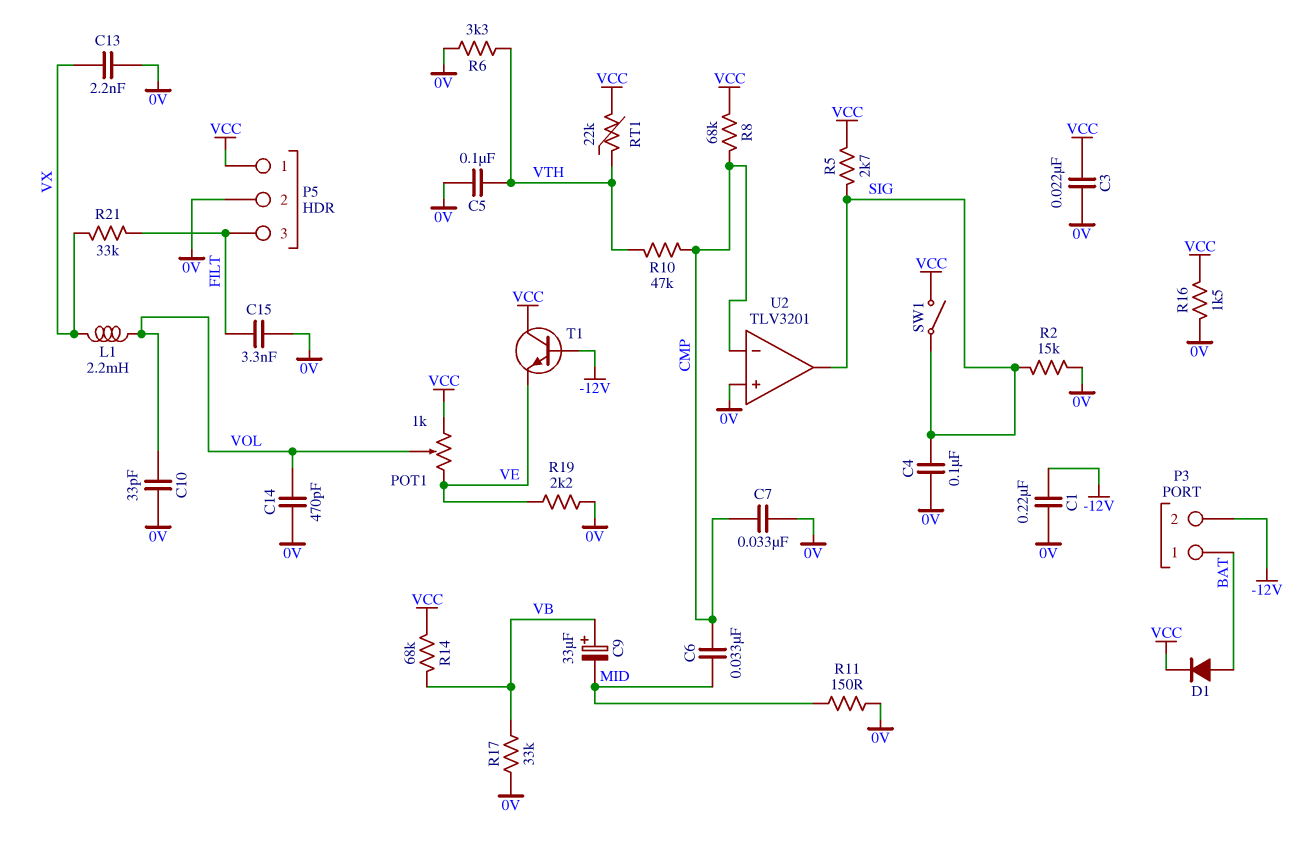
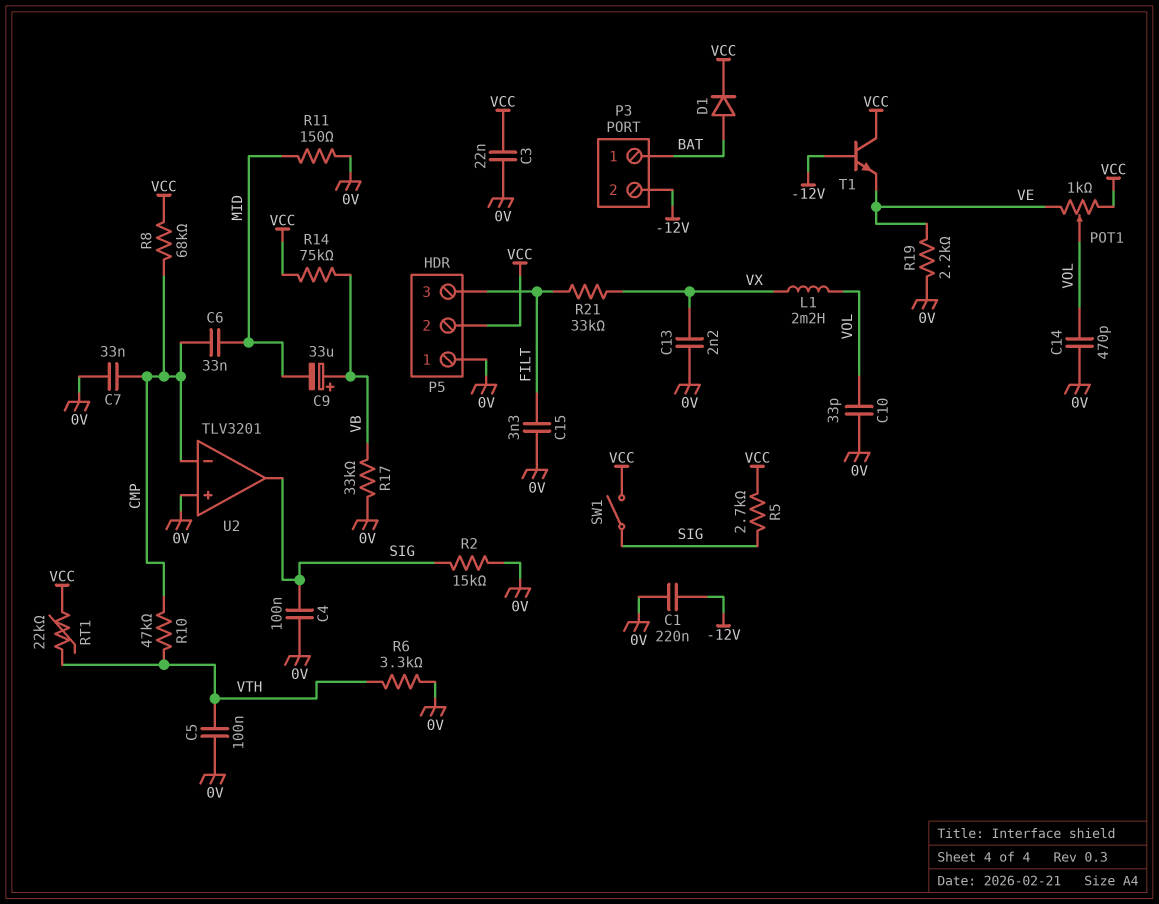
P5 pin 1: VCC -> 0V
P5 pin 2: 0V -> VCC
R14: 68k (VB, VCC) -> 75k (VB, VCC)
R16: 1.5k (0V, VCC) -> none

